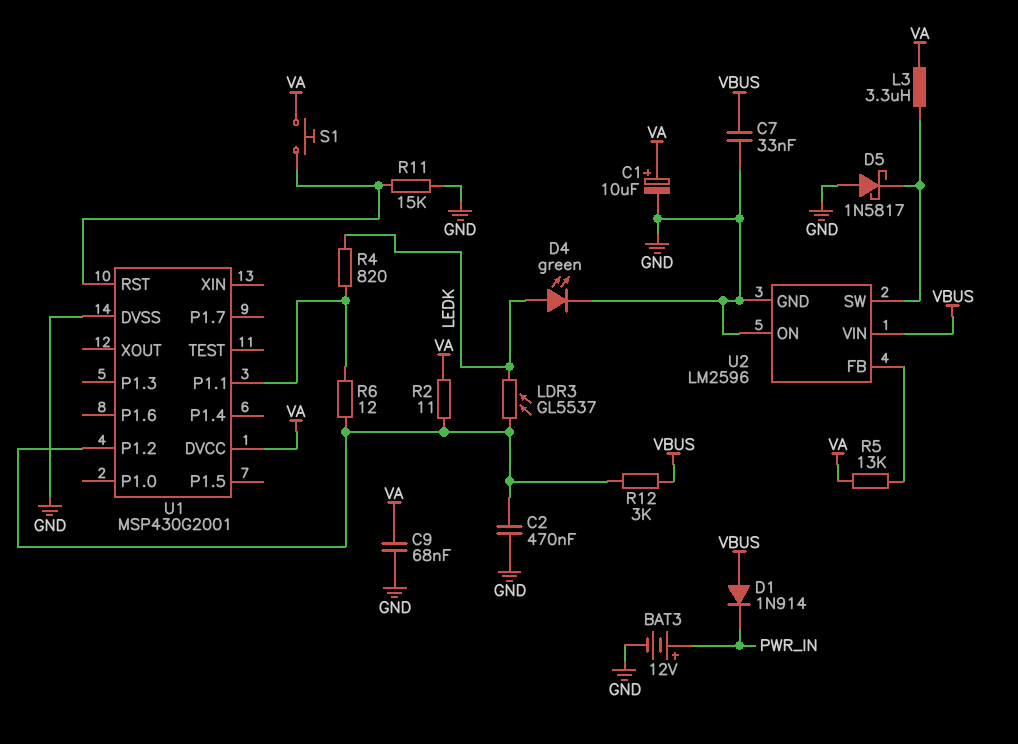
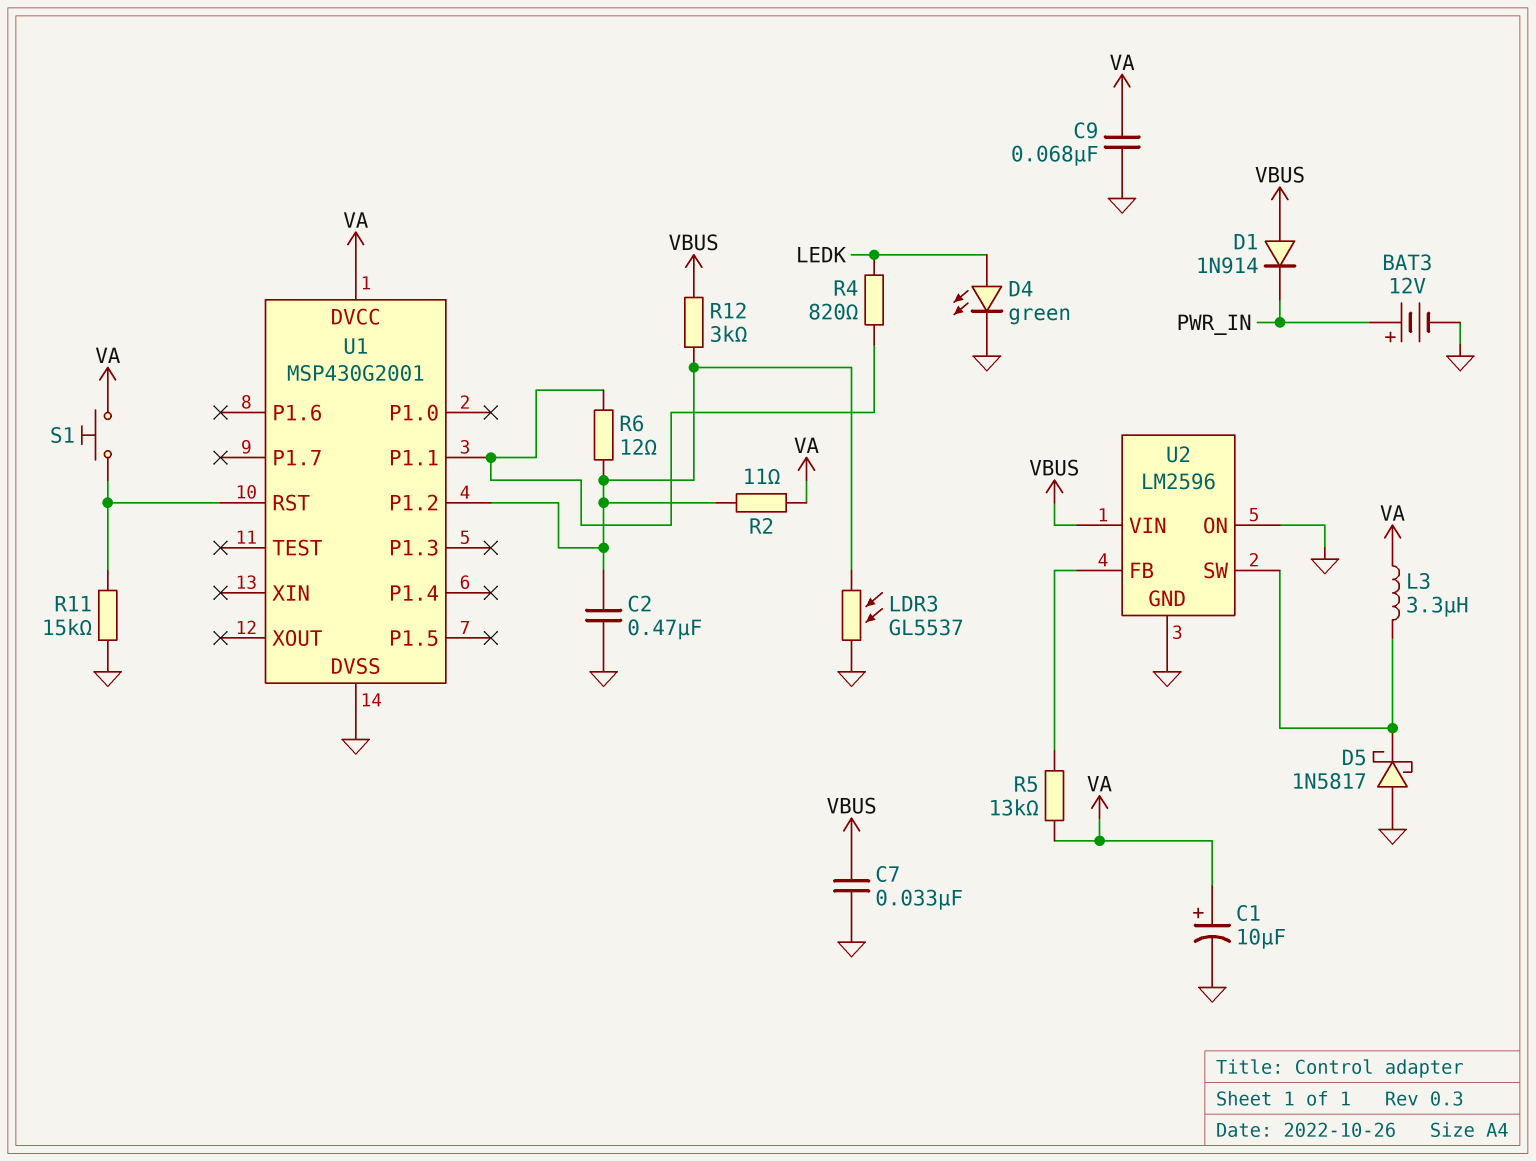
LDR3: GL5537 (LEDK, U1/P1.2) -> GL5537 (GND, U1/P1.2)

